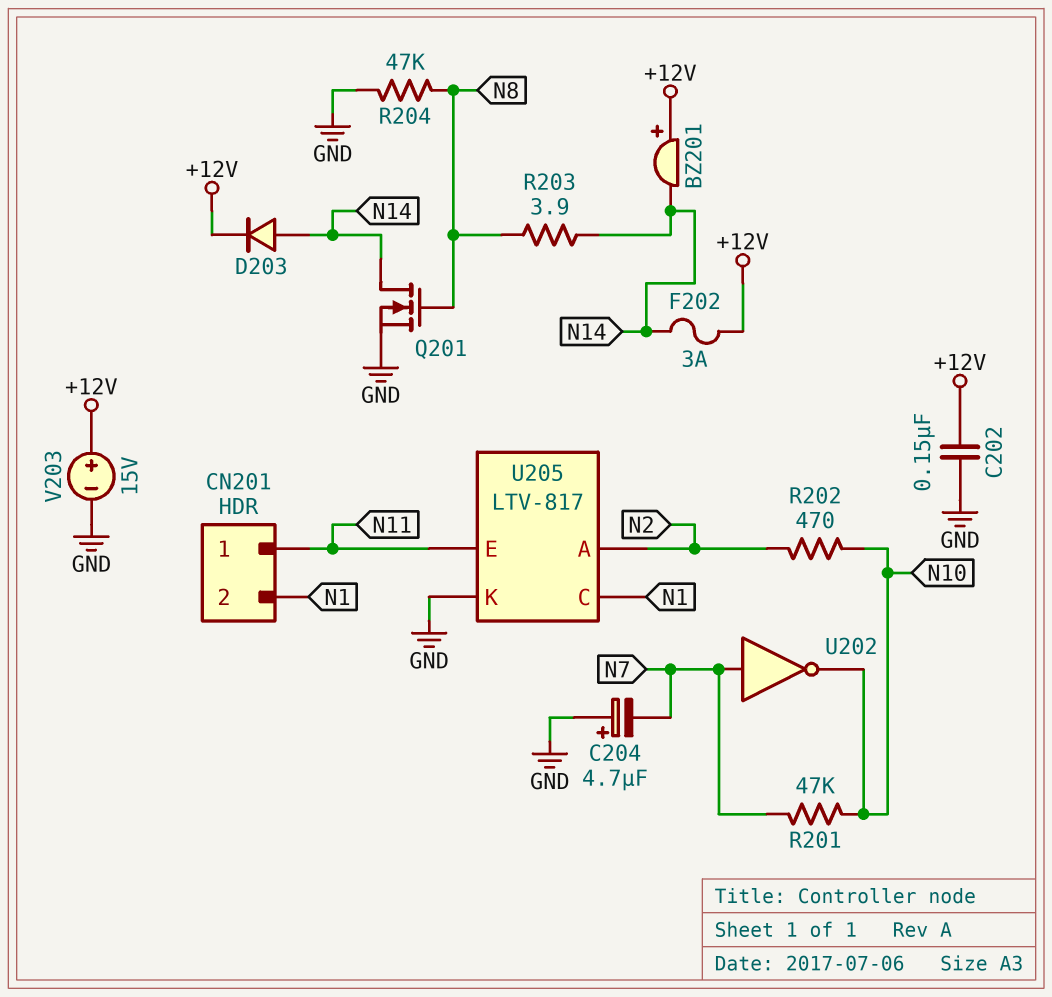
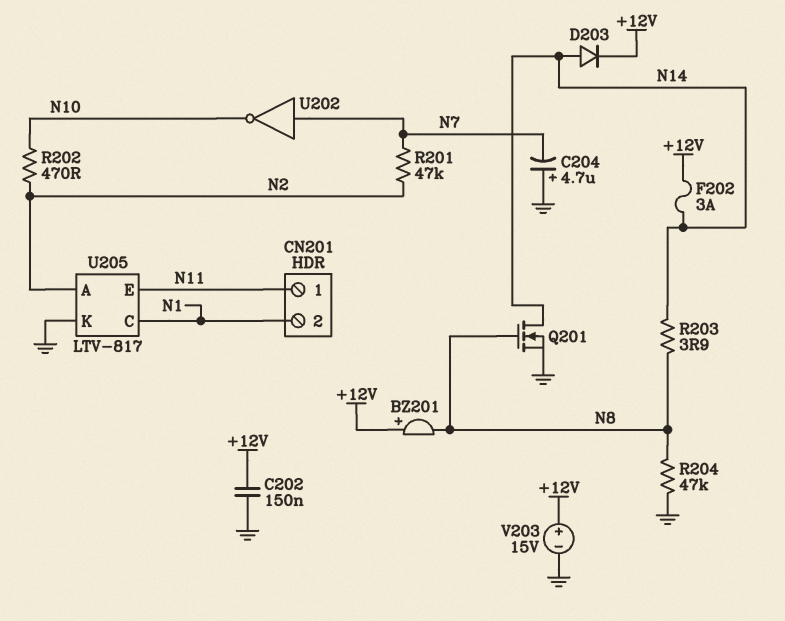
BZ201: buzzer (plus +12V, minus N14) -> buzzer (plus +12V, minus N8)
R201: 47k (N7, N10) -> 47k (N2, N7)

